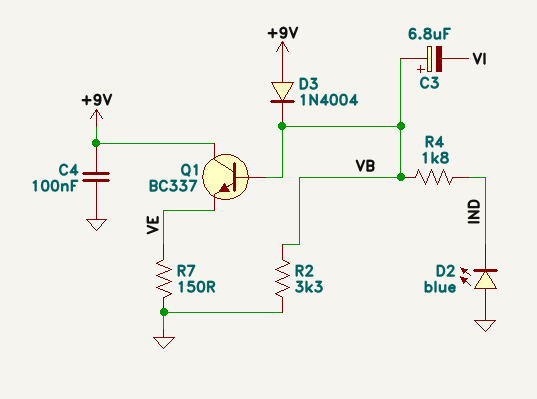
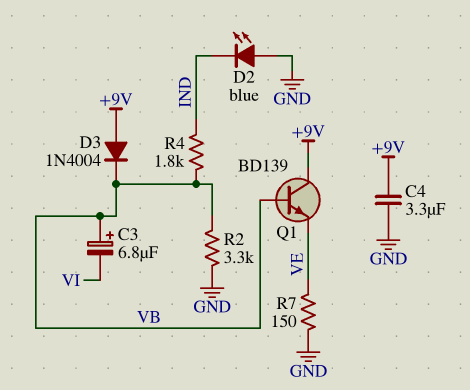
C4: 100nF (+9V, GND) -> 3.3uF (+9V, GND)
Q1: NPN BC337 (B VB, C +9V, E VE) -> NPN BD139 (B VB, C +9V, E VE)

